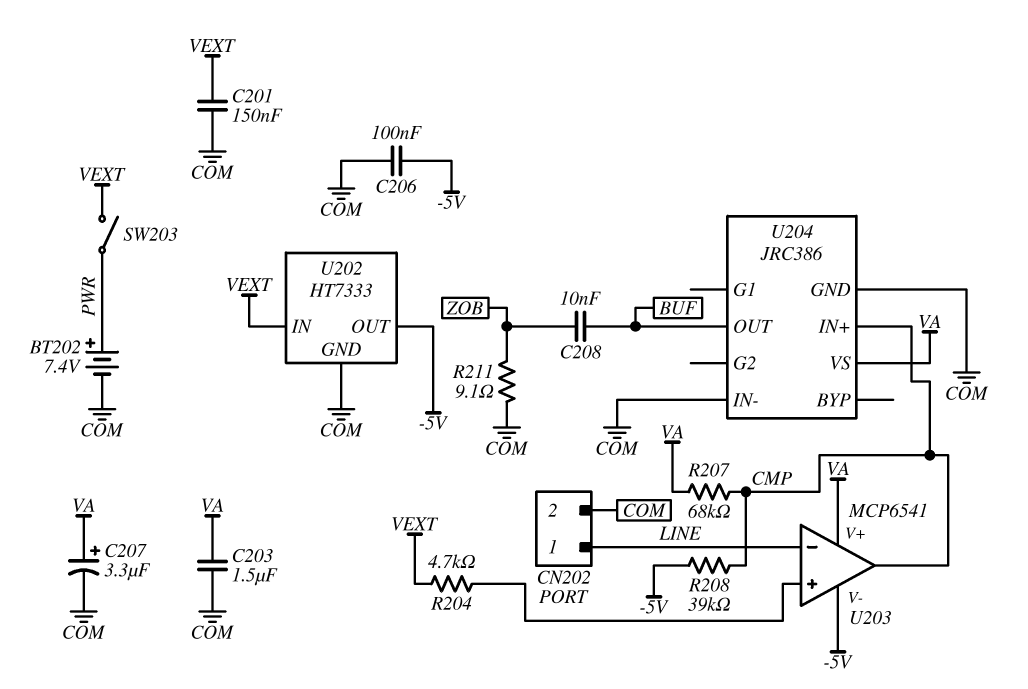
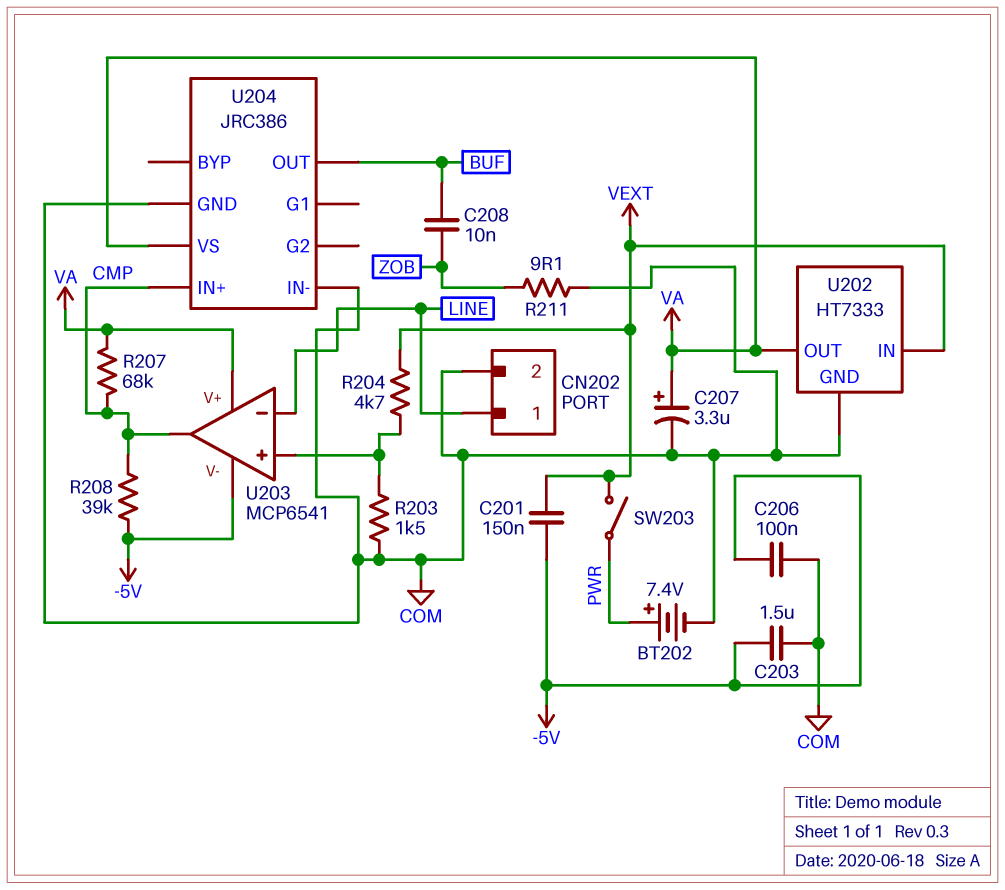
C201: 150nF (COM, VEXT) -> 150nF (-5V, VEXT)
C203: 1.5uF (COM, VA) -> 1.5uF (-5V, COM)
R203: none -> 1.5k (COM, U203/in+)
U202 pin OUT: -5V -> VA

